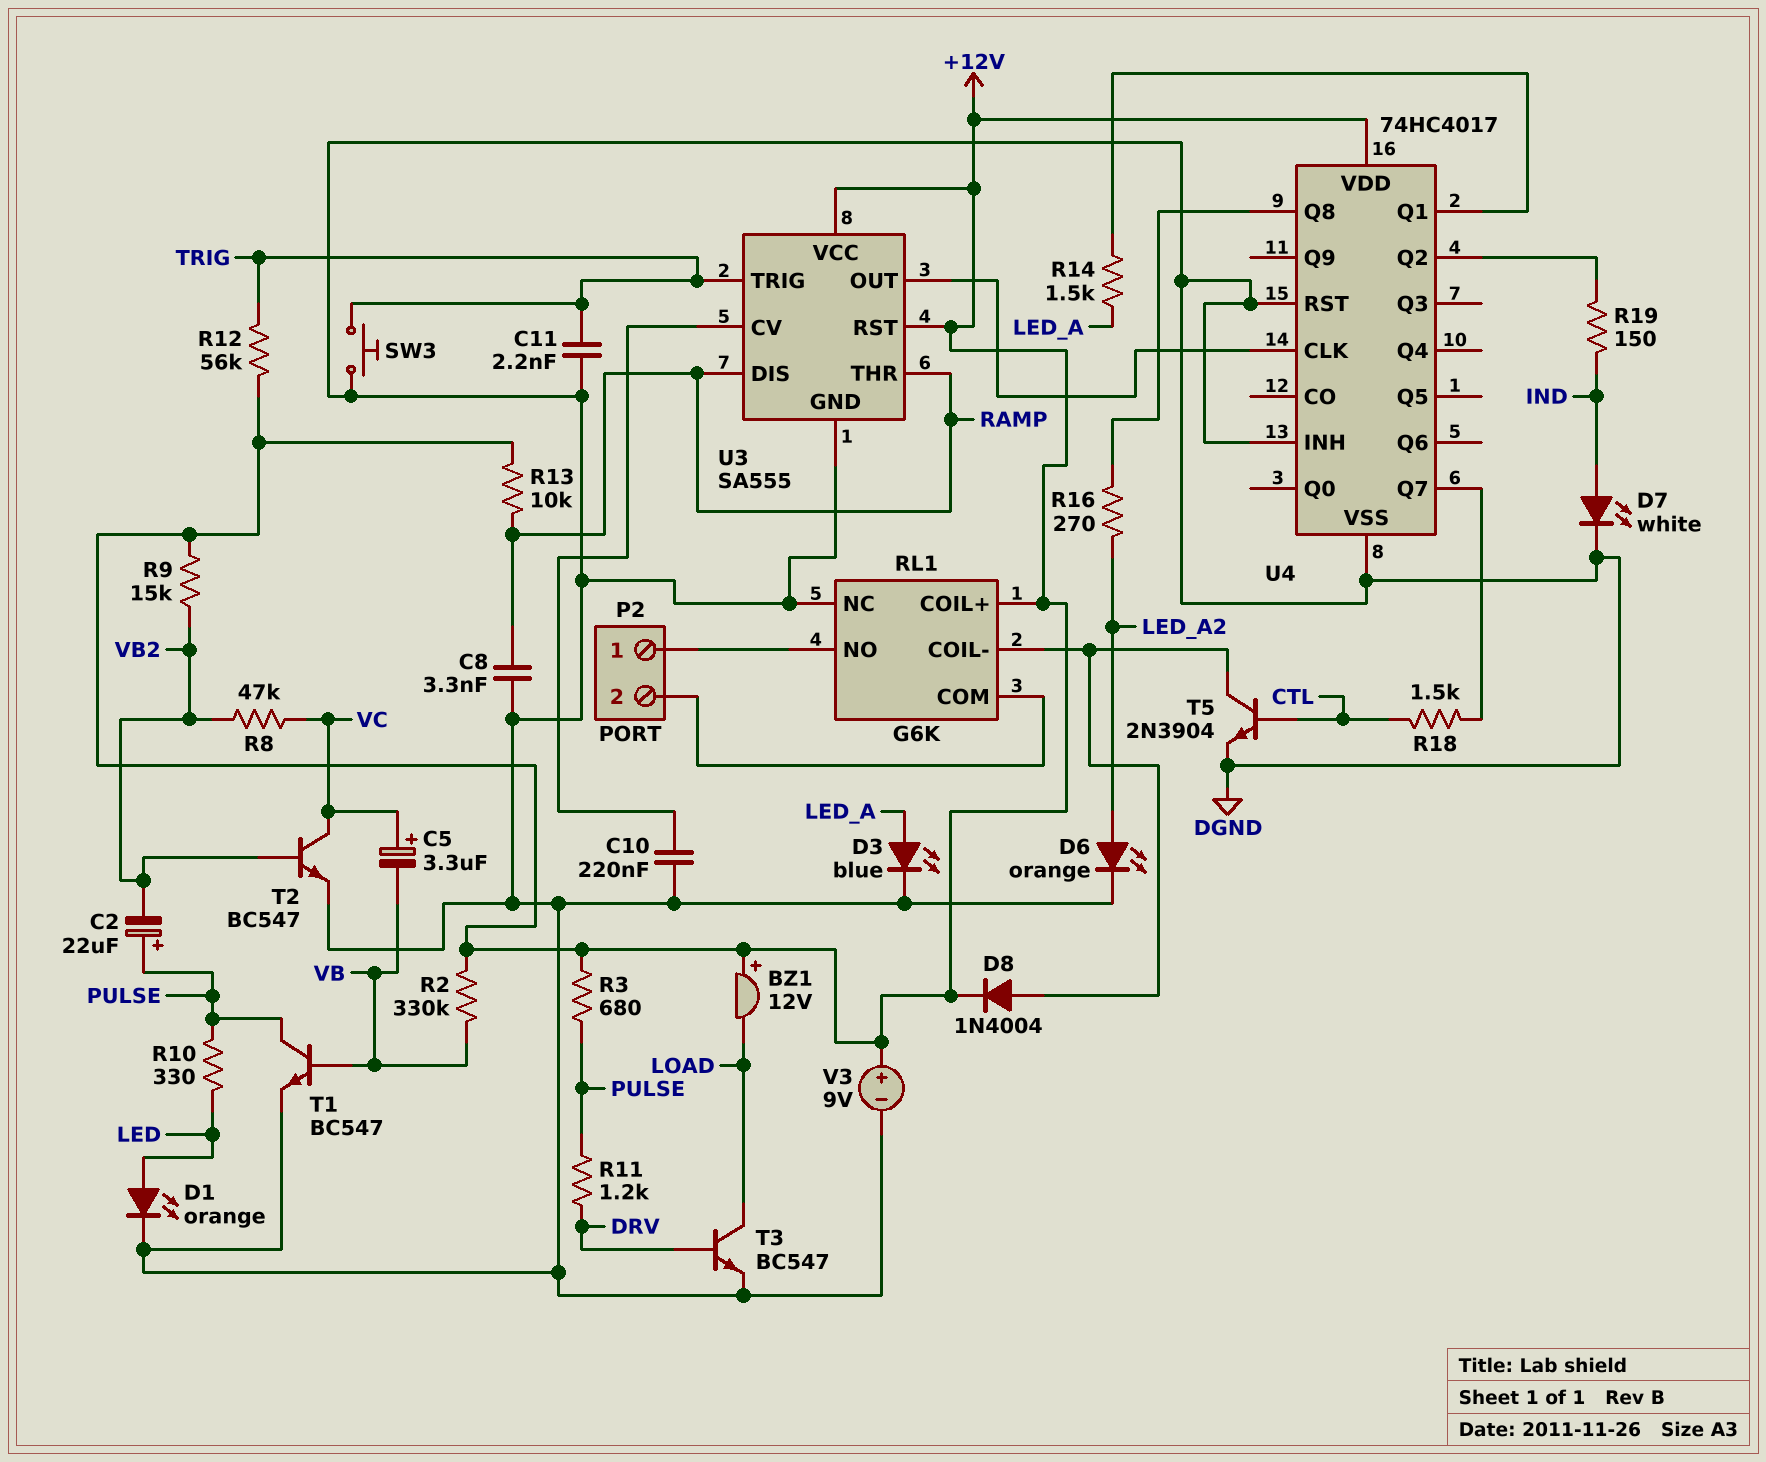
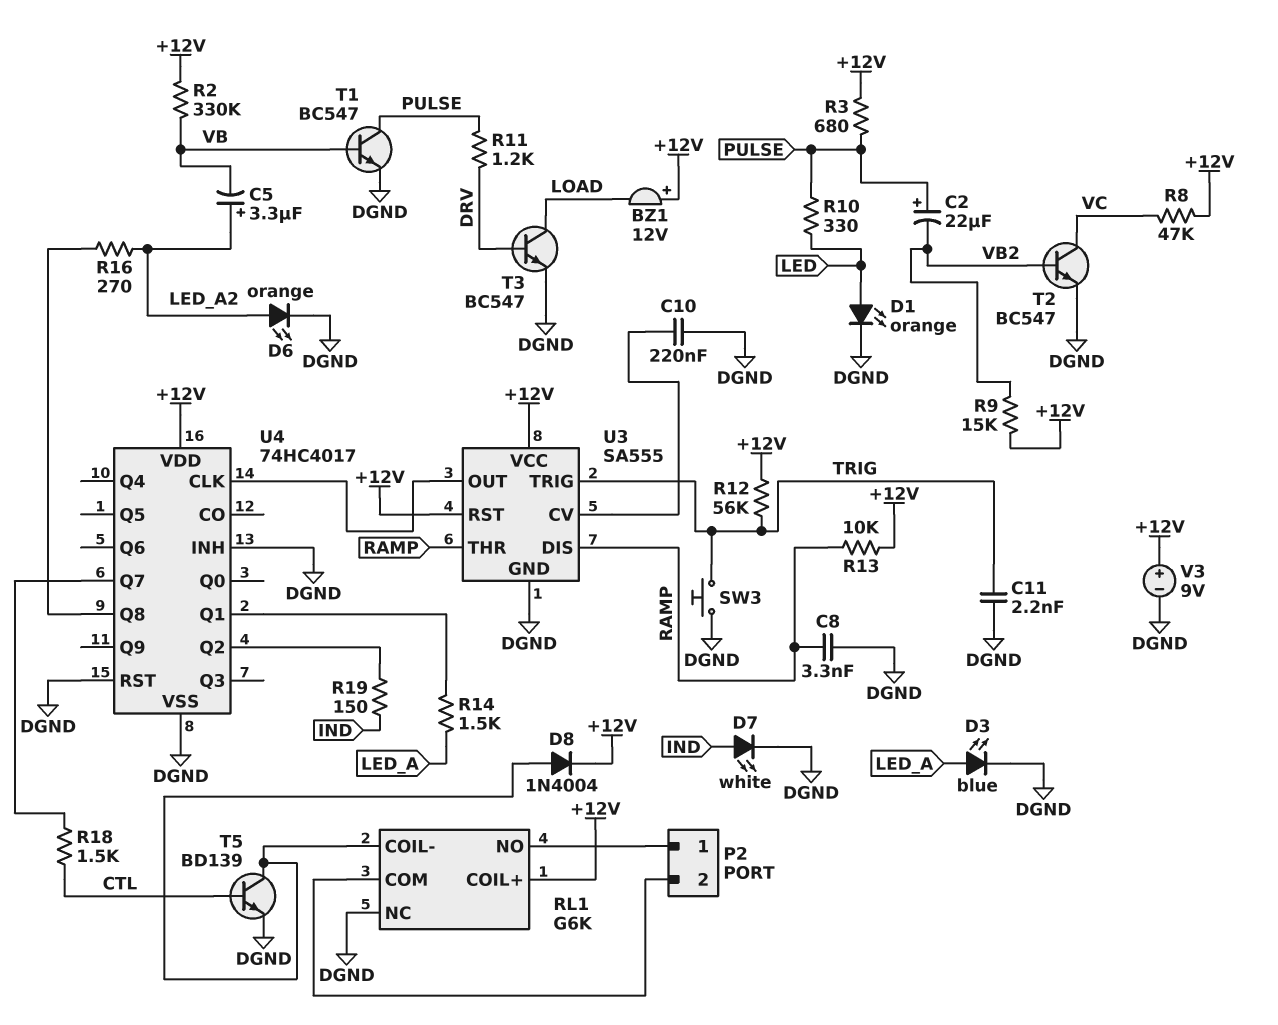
C5: 3.3uF (plus VC, minus VB) -> 3.3uF (plus LED_A2, minus VB)
R8: 47k (VB2, VC) -> 47k (+12V, VC)
T5: NPN 2N3904 (B CTL, C RL1/COIL-, E DGND) -> NPN BD139 (B CTL, C RL1/COIL-, E DGND)

